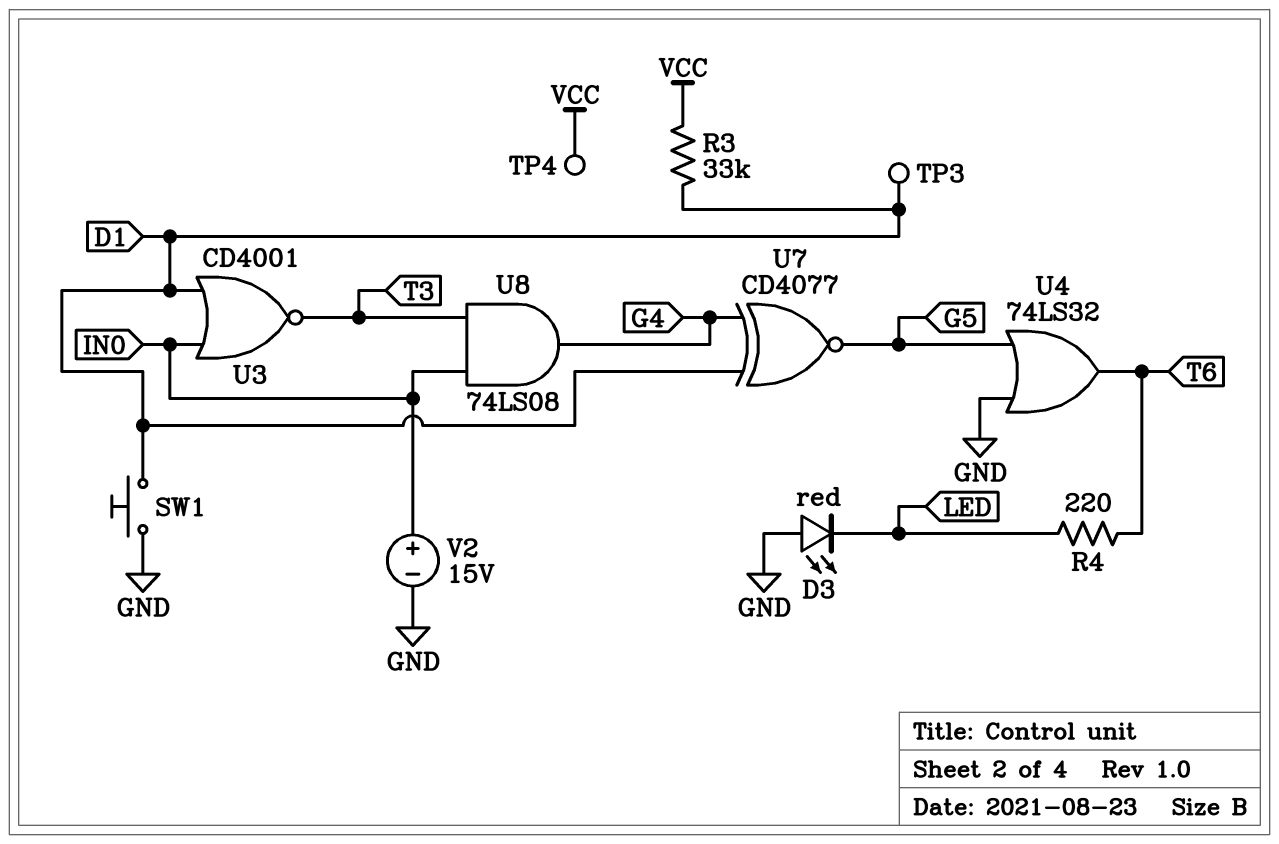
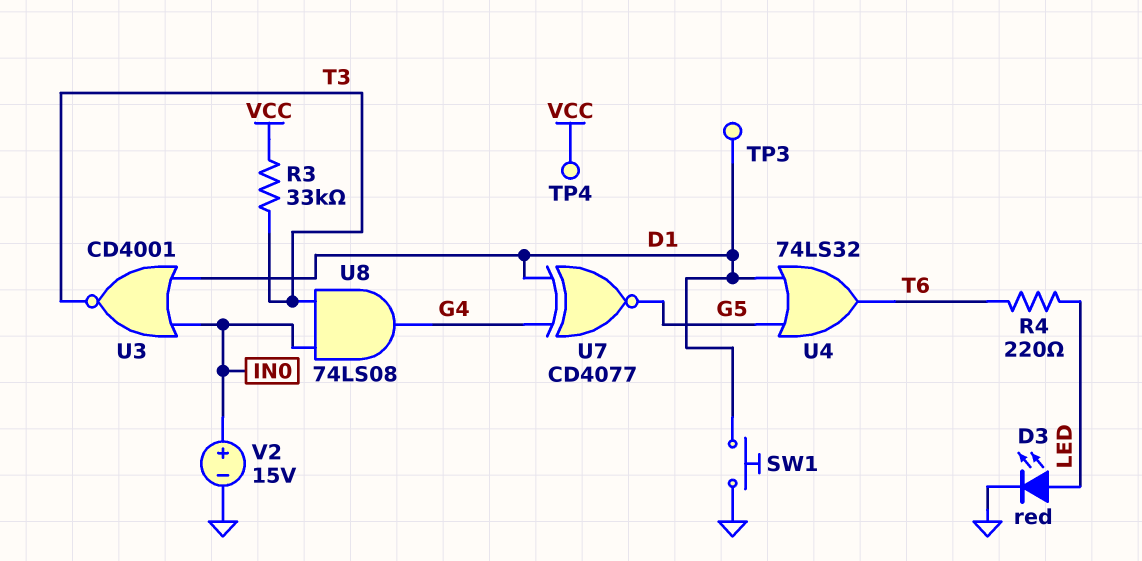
D3: LED red (A GND, K LED) -> LED red (A LED, K GND)
R3: 33k (D1, VCC) -> 33k (T3, VCC)
U4: OR 74LS32 (in G5, in GND, out T6) -> OR 74LS32 (in D1, in G5, out T6)

